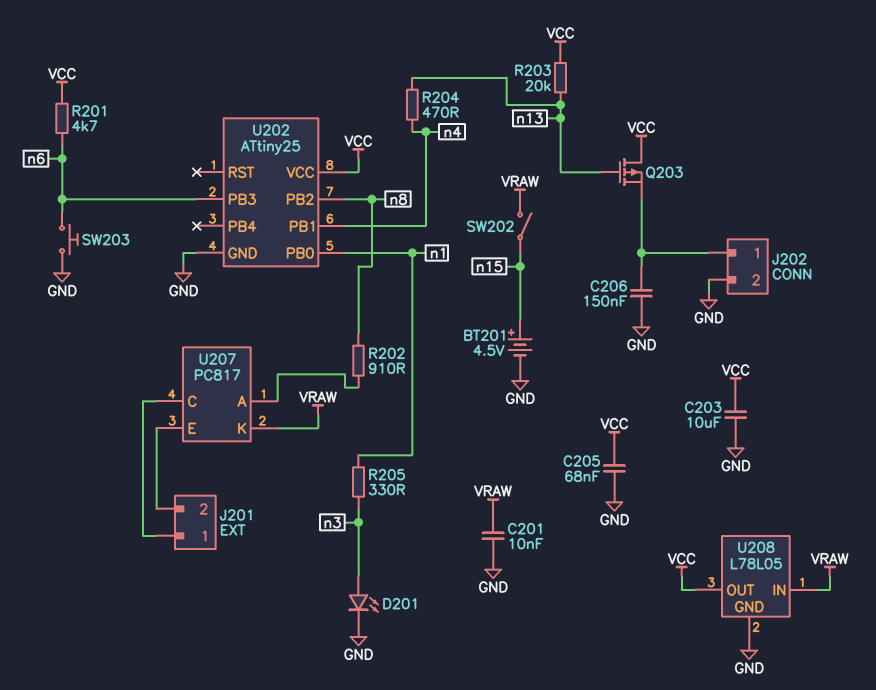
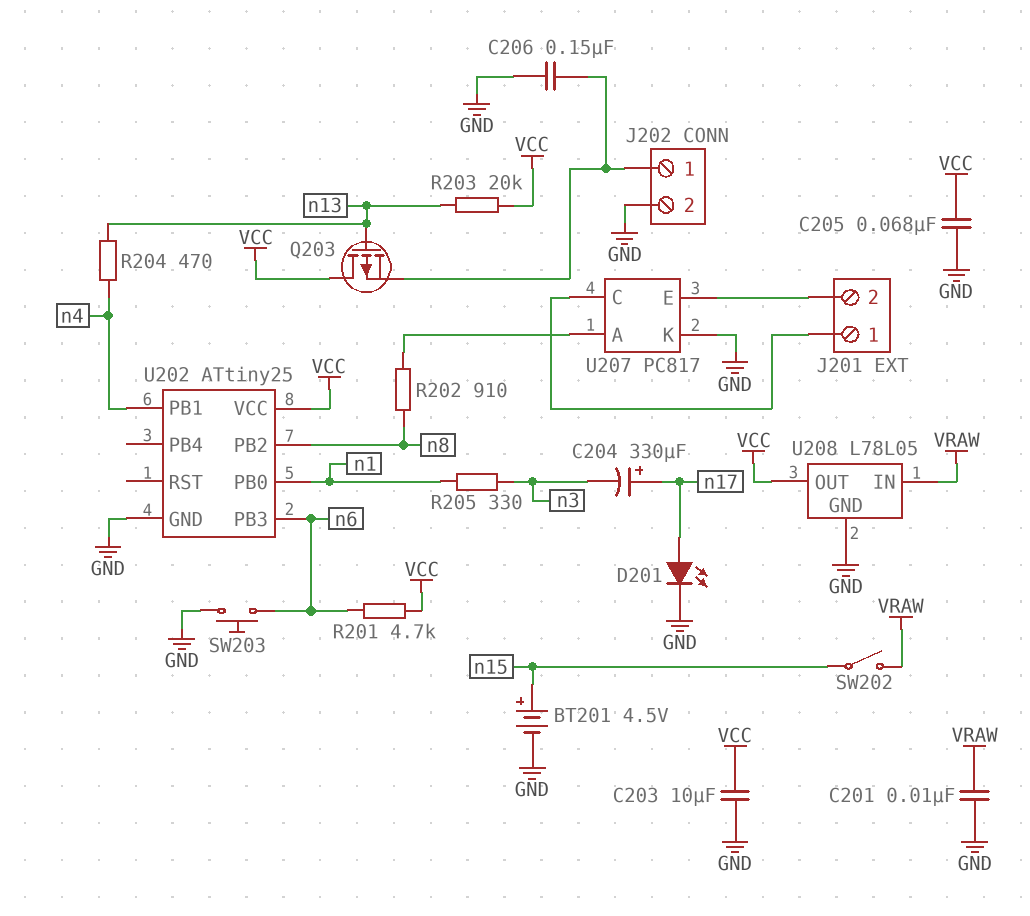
C204: none -> 330uF (plus n17, minus n3)
D201: LED (A n3, K GND) -> LED (A n17, K GND)
U207 pin K: VRAW -> GND

